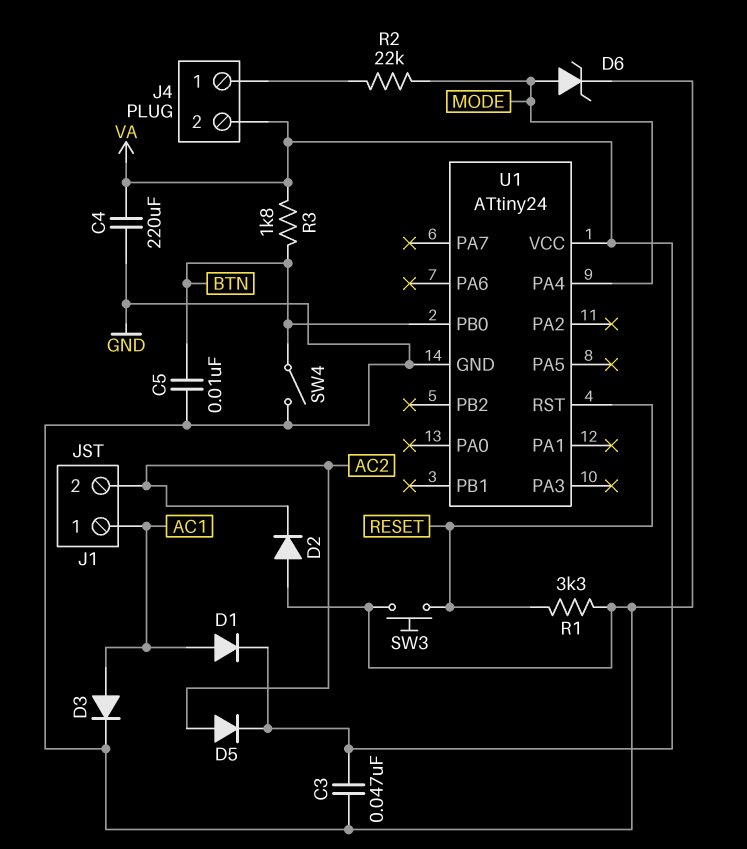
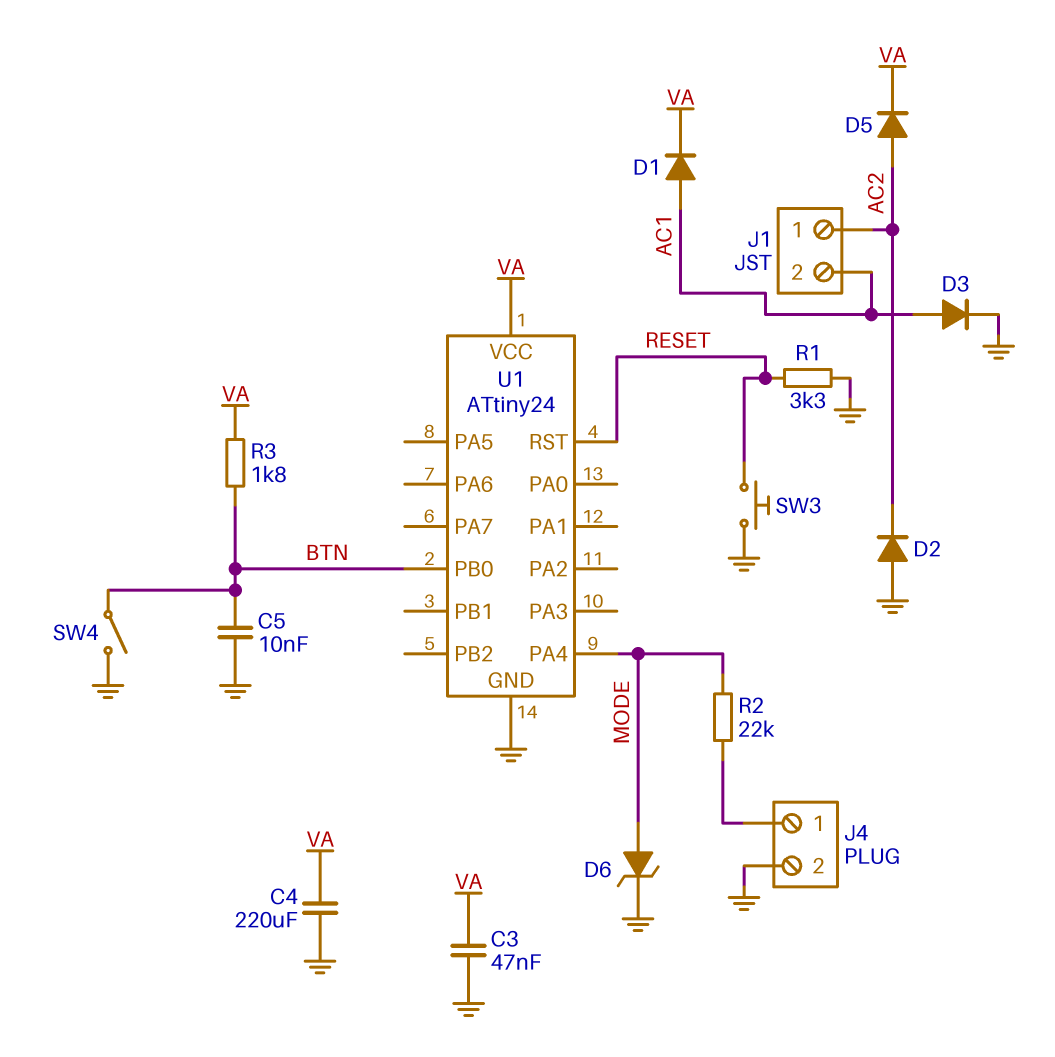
J1 pin 1: AC1 -> AC2
J1 pin 2: AC2 -> AC1
J4 pin 2: VA -> GND

